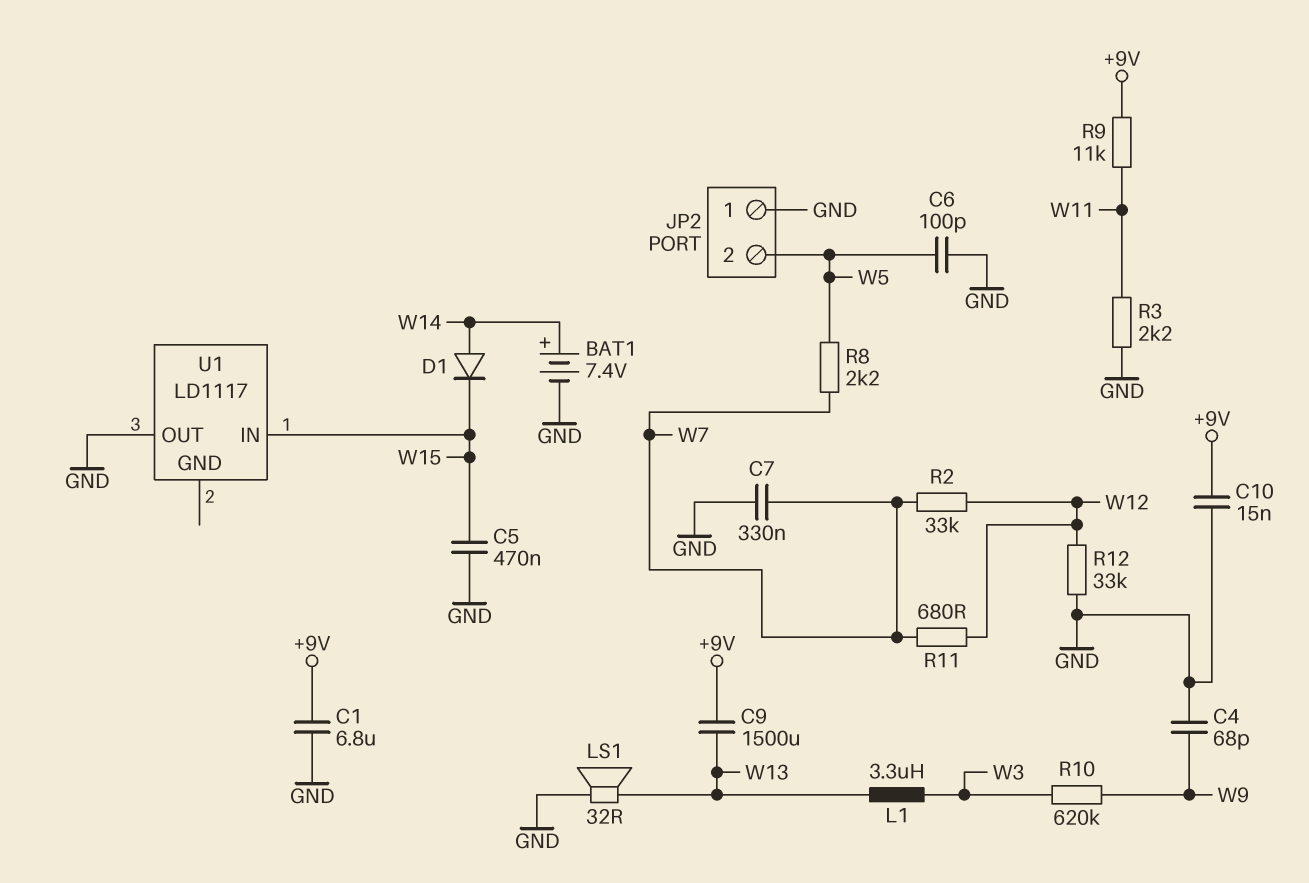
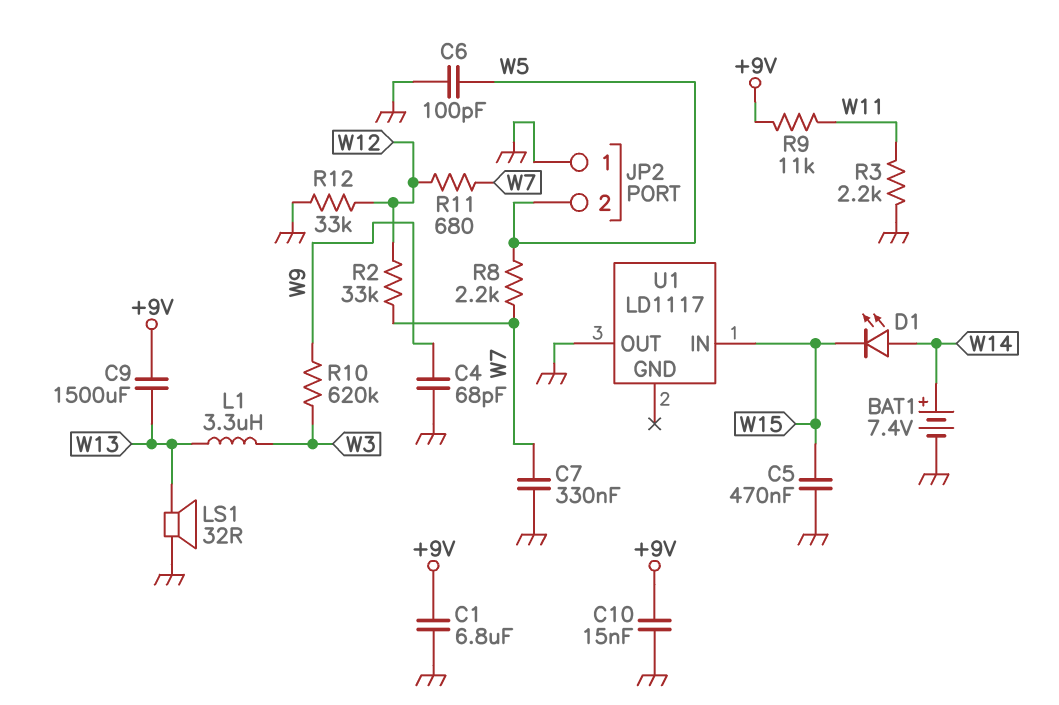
D1: diode (A W14, K W15) -> LED (A W14, K W15)

